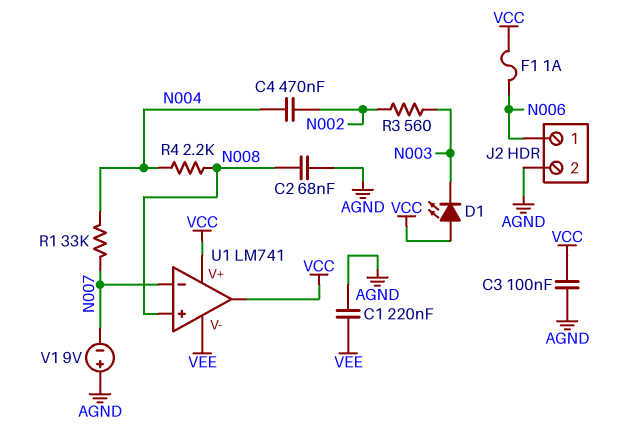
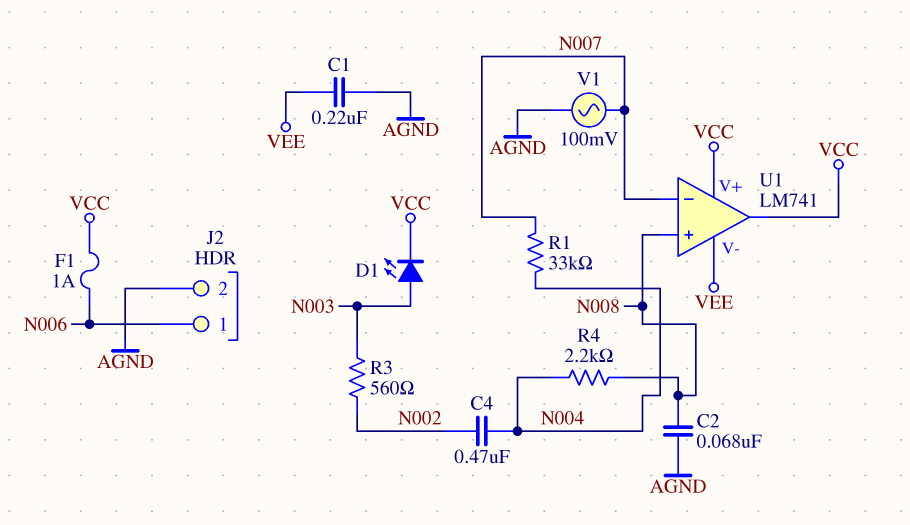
C3: 100nF (AGND, VCC) -> none
D1: LED (A VCC, K N003) -> LED (A N003, K VCC)
V1: 9V (plus AGND, minus N007) -> AC 100mV (AGND, N007)

